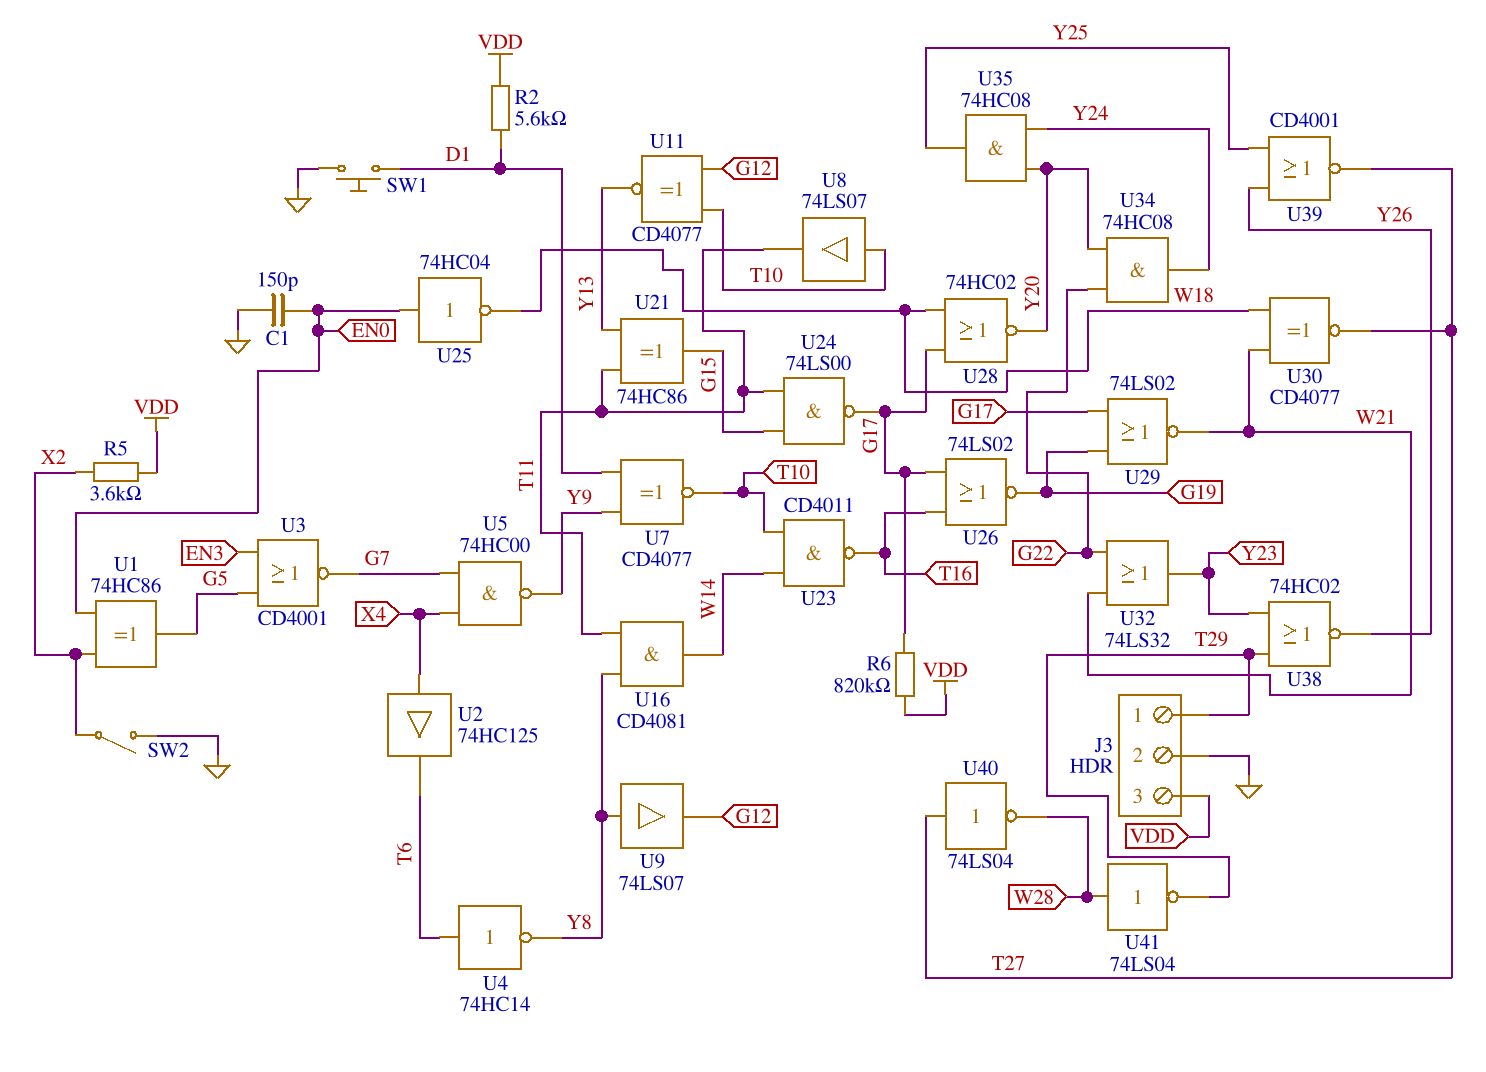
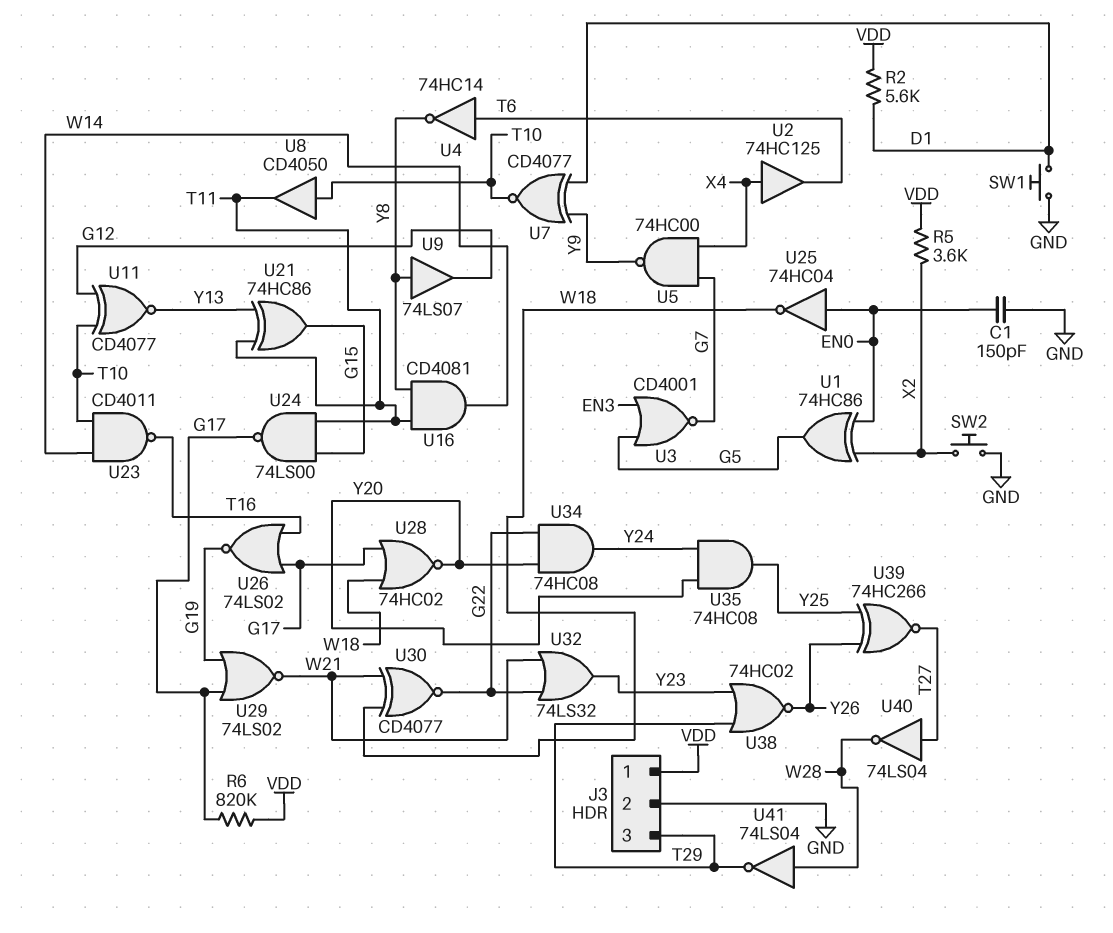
J3 pin 1: T29 -> VDD
J3 pin 3: VDD -> T29
SW2: switch (GND, X2) -> button (GND, X2)
U8: buffer 74LS07 (in T10, out T11) -> buffer CD4050 (in T10, out T11)
U30: XNOR CD4077 (in W18, in W21, out T27) -> XNOR CD4077 (in W18, in W21, out G22)
U39: NOR CD4001 (in Y25, in Y26, out T27) -> XNOR 74HC266 (in Y25, in Y26, out T27)

